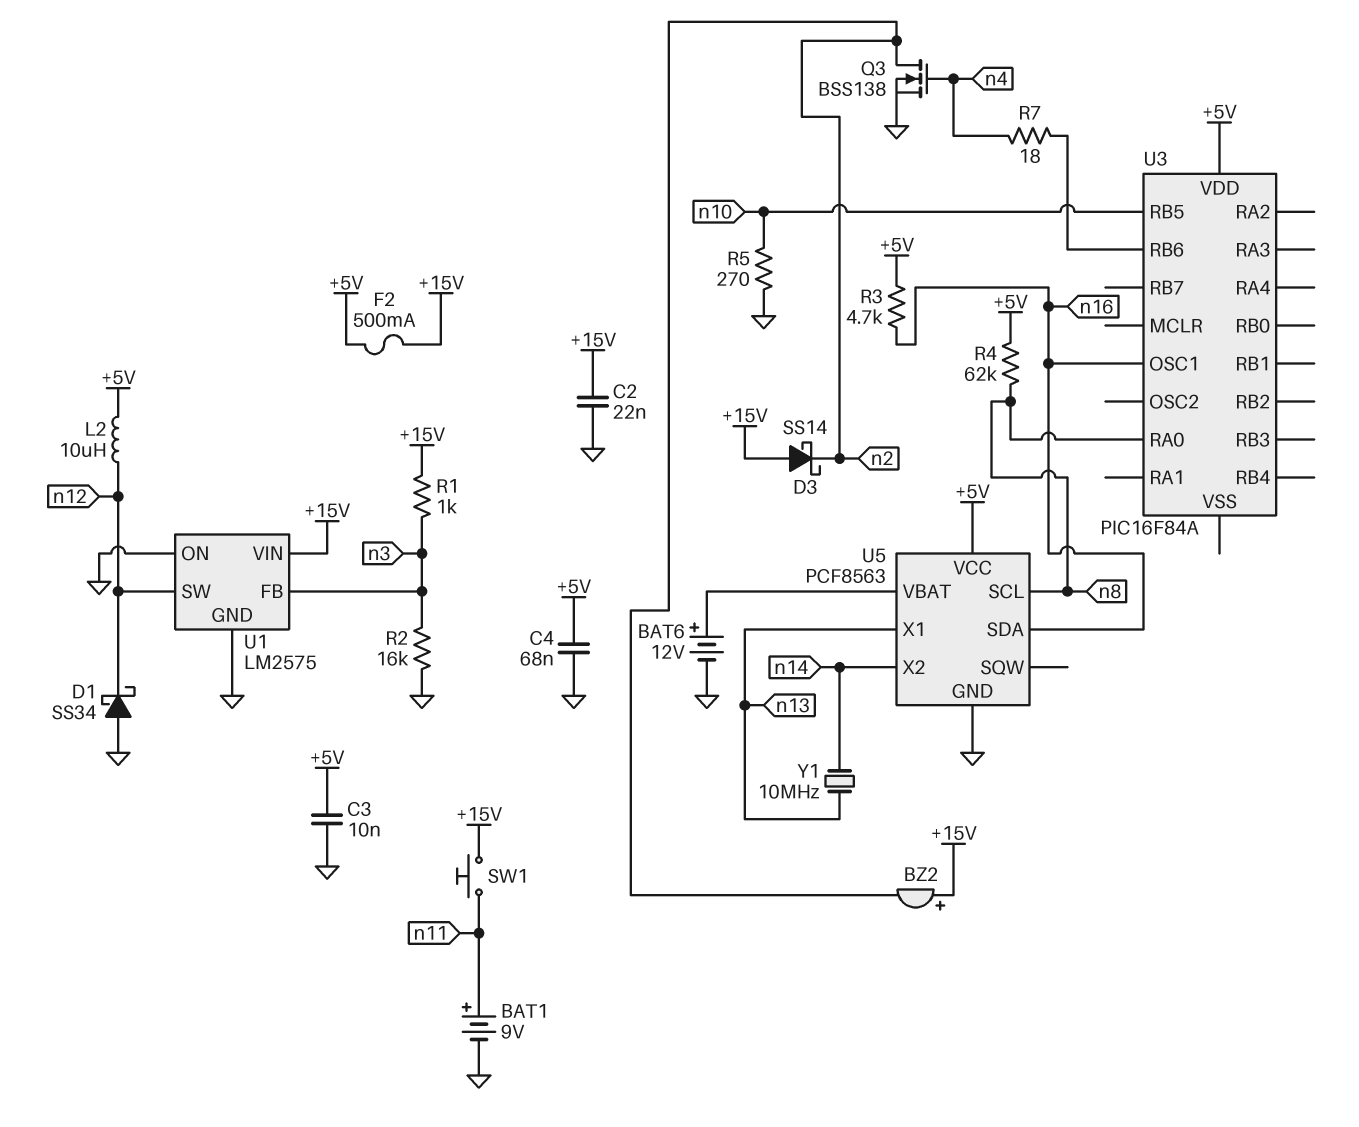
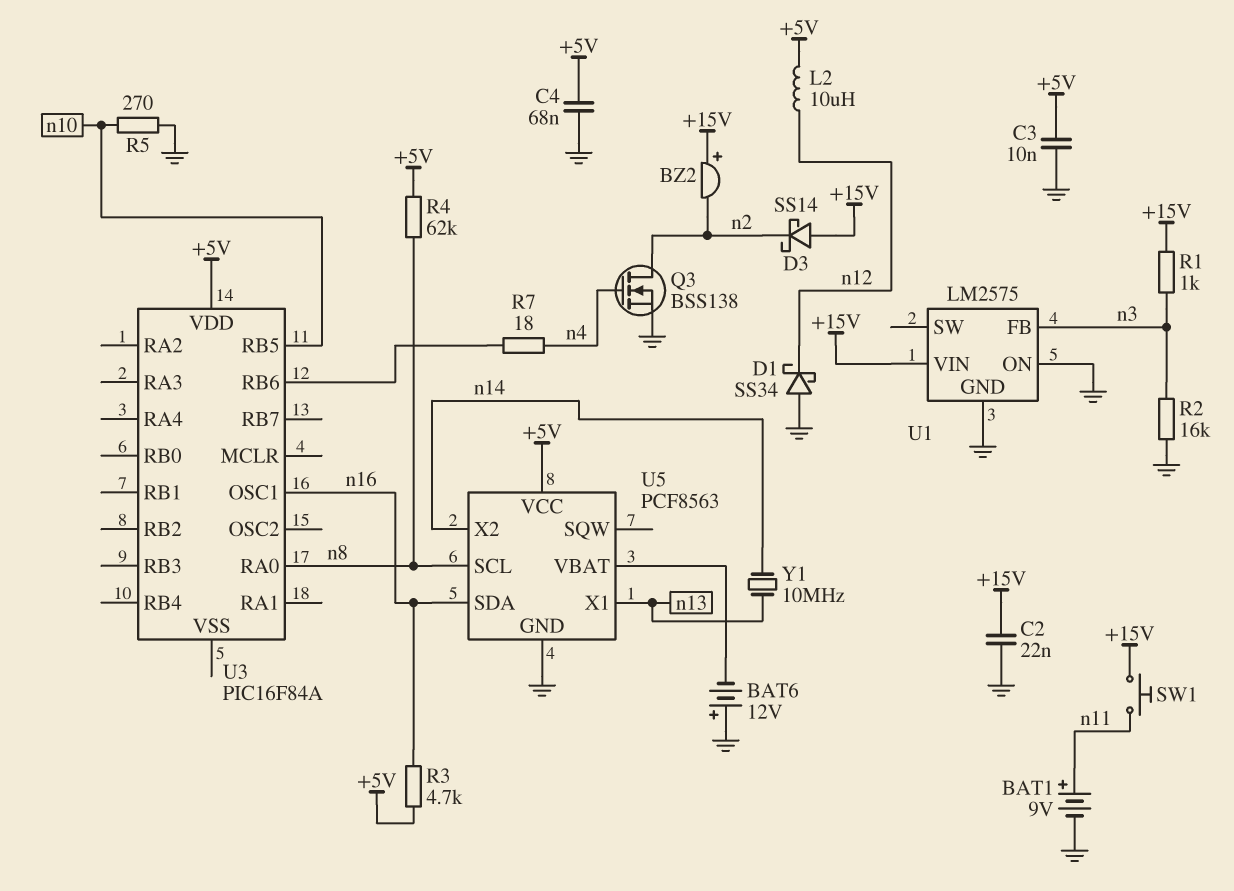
BAT6: 12V (plus U5/VBAT, minus GND) -> 12V (plus GND, minus U5/VBAT)
F2: 500mA (+5V, +15V) -> none
U1 pin SW: n12 -> none

